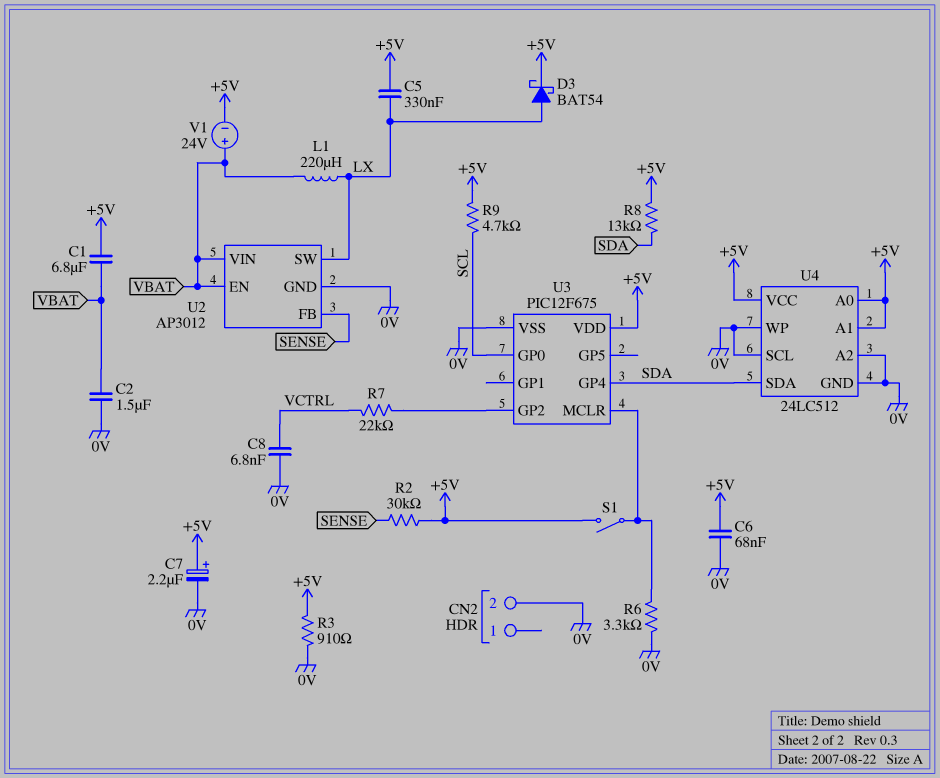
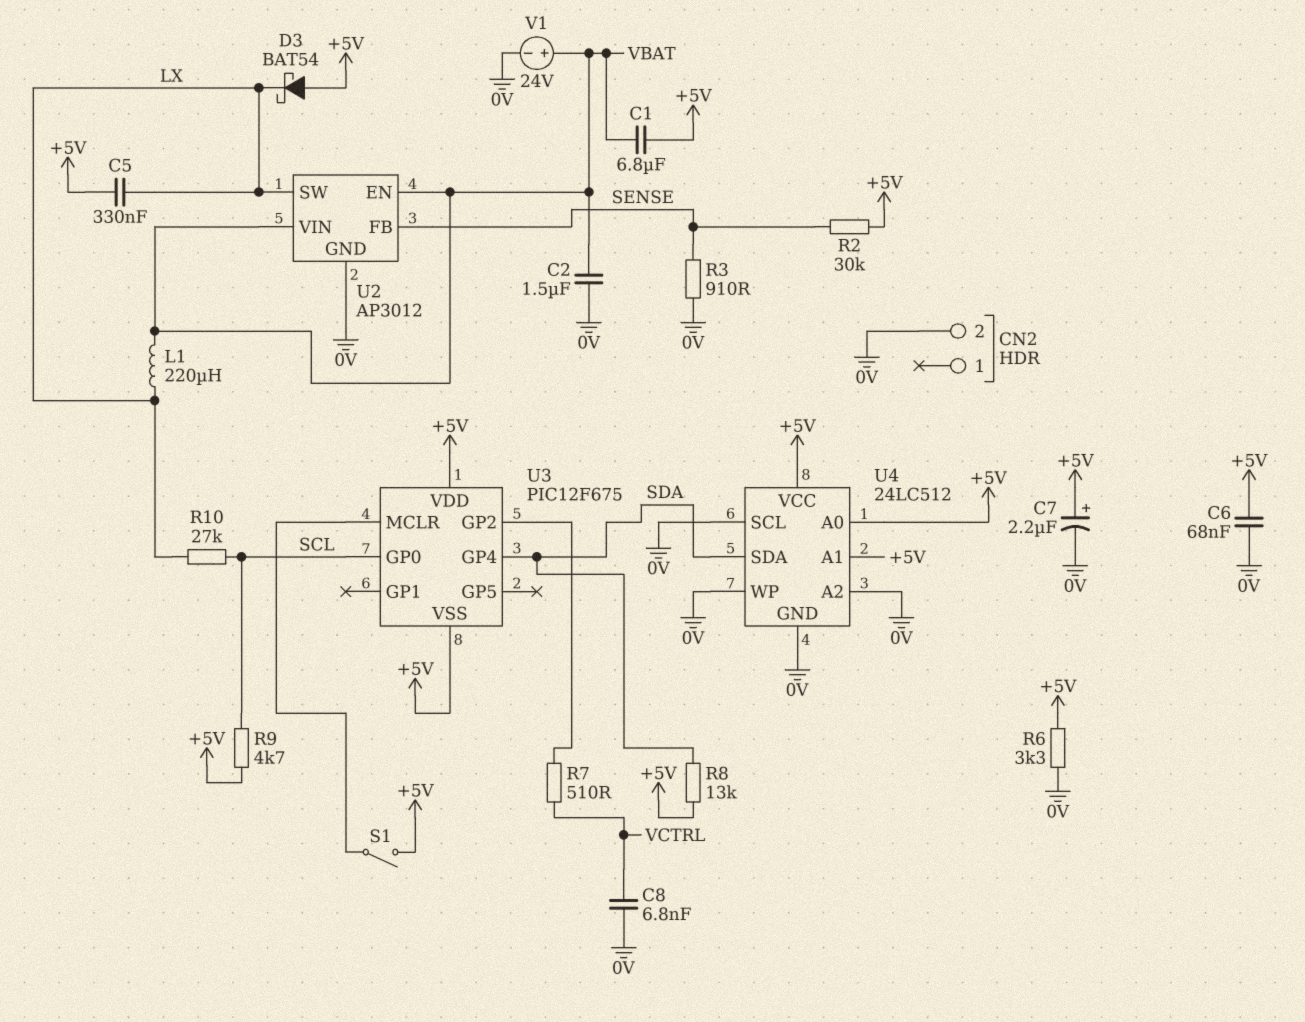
D3: schottky BAT54 (A LX, K +5V) -> schottky BAT54 (A +5V, K LX)
R3: 910 (+5V, 0V) -> 910 (0V, SENSE)
R6: 3.3k (0V, U3/MCLR) -> 3.3k (+5V, 0V)
R7: 22k (U3/GP2, VCTRL) -> 510 (U3/GP2, VCTRL)
R10: none -> 27k (LX, SCL)
U3 pin VSS: 0V -> +5V
V1: 24V (plus VBAT, minus +5V) -> 24V (plus VBAT, minus 0V)

